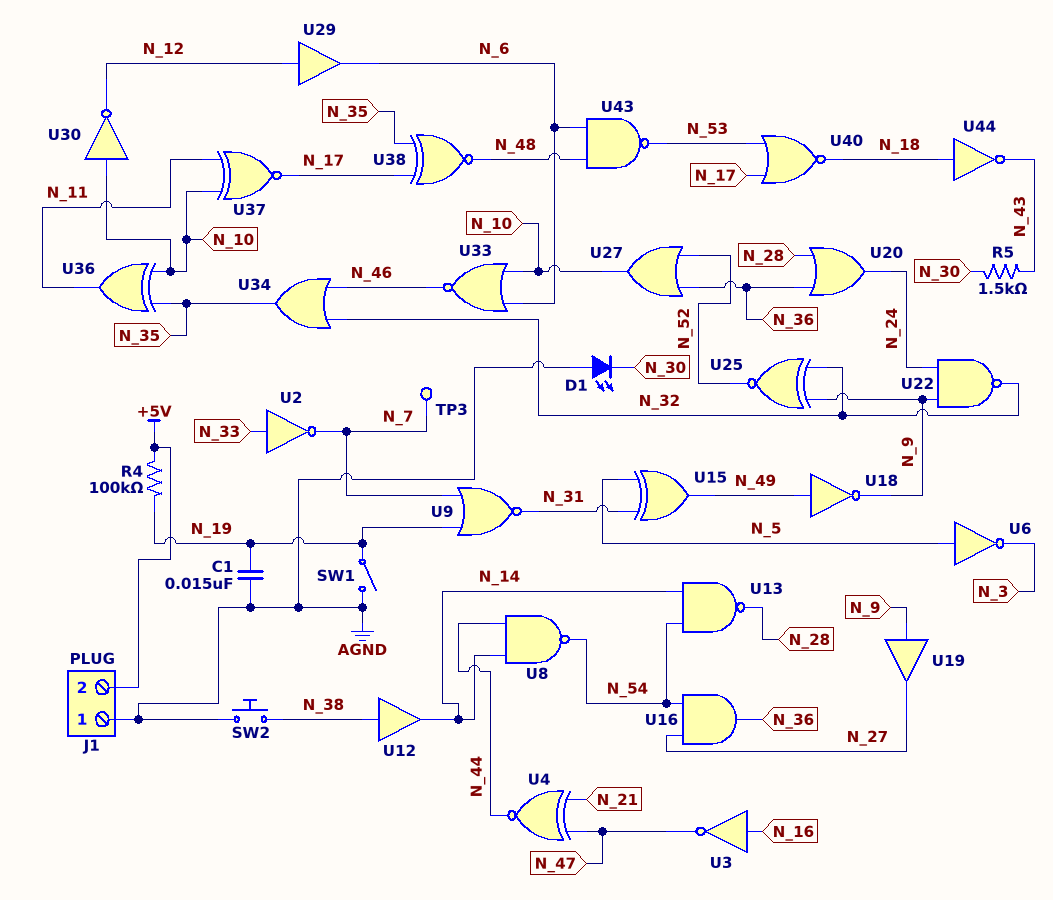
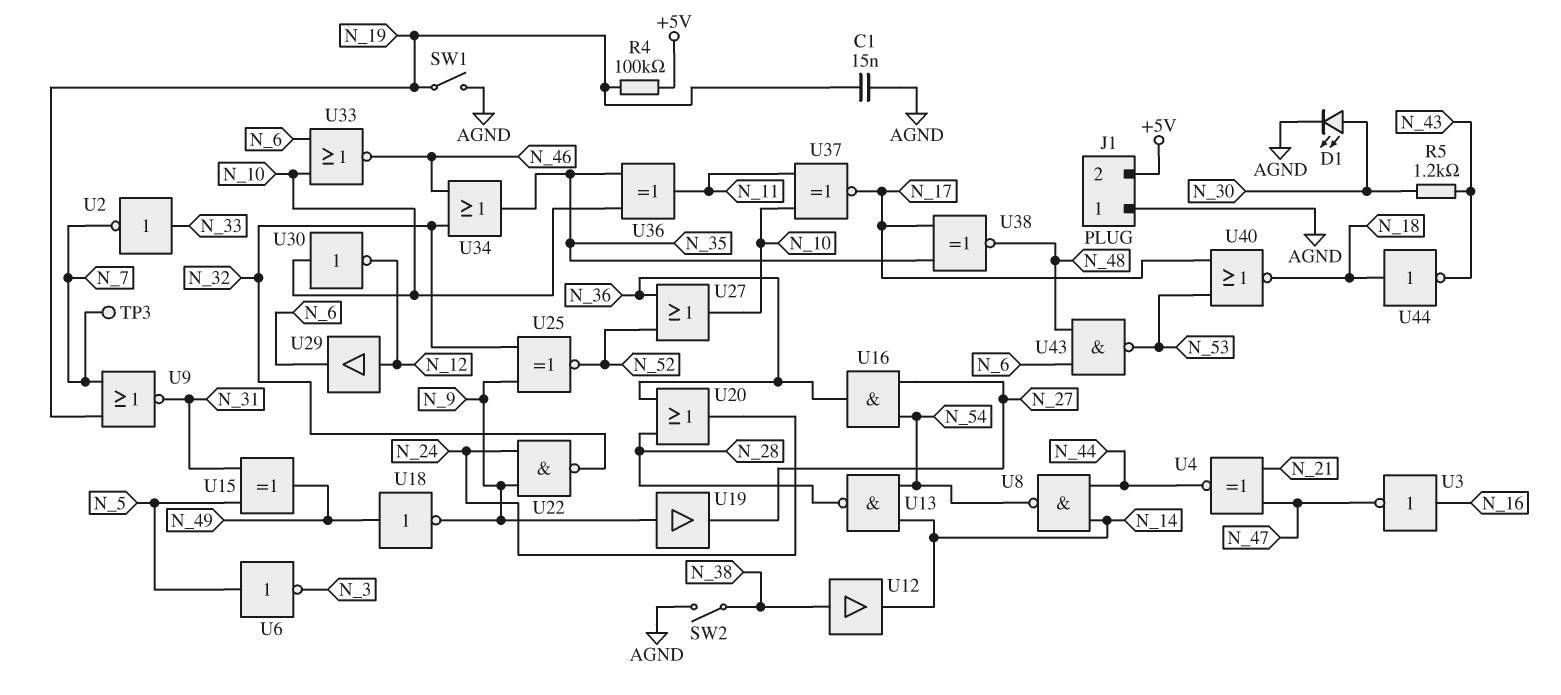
D1: LED (A AGND, K N_30) -> LED (A N_30, K AGND)
R5: 1.5k (N_30, N_43) -> 1.2k (N_30, N_43)
SW2: button (AGND, N_38) -> switch (AGND, N_38)

